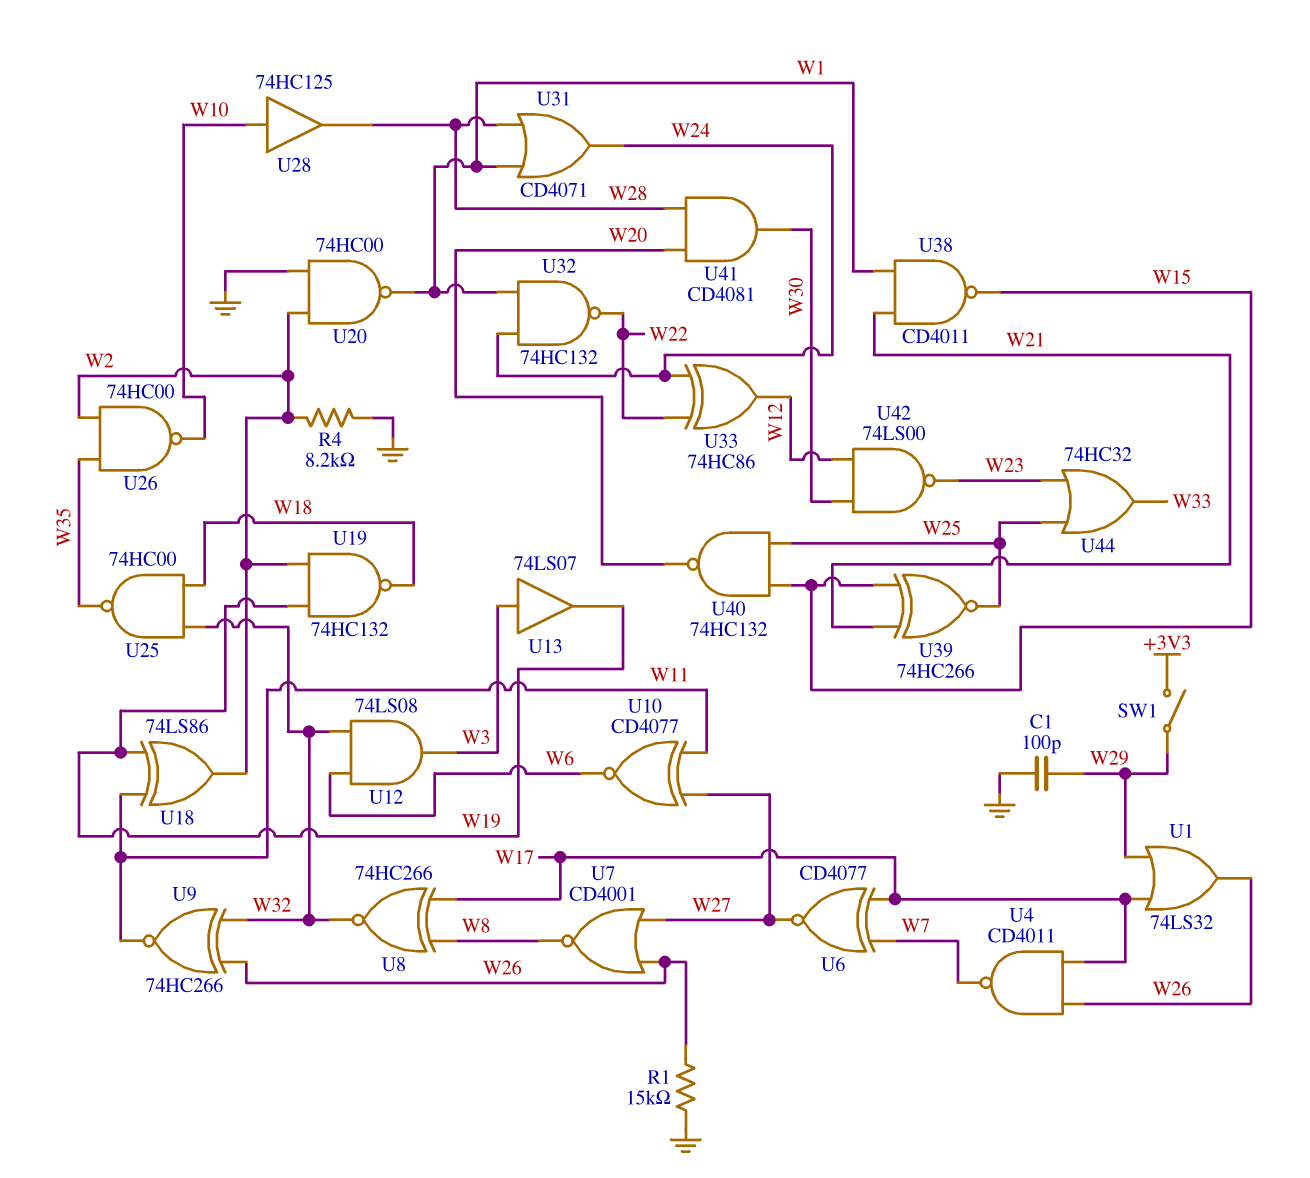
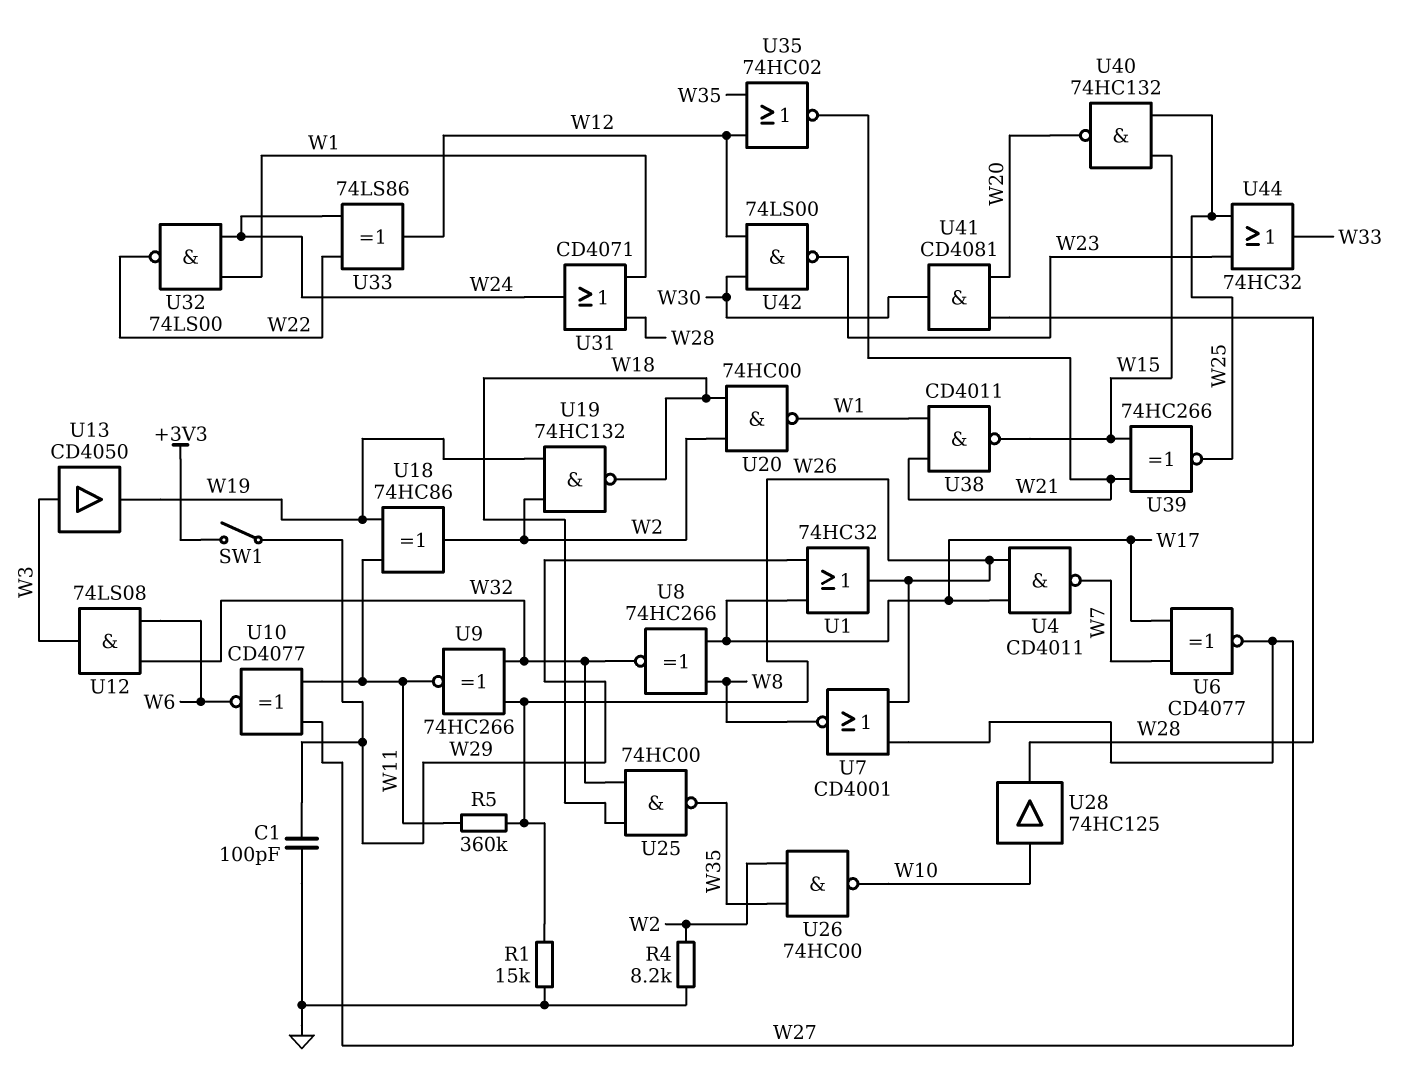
R5: none -> 360k (W11, W26)
U1: OR 74LS32 (in W17, in W29, out W26) -> OR 74HC32 (in W17, in W29, out W26)
U13: buffer 74LS07 (in W3, out W19) -> buffer CD4050 (in W3, out W19)
U18: XOR 74LS86 (in W11, in W19, out W2) -> XOR 74HC86 (in W11, in W19, out W2)
U20: NAND 74HC00 (in GND, in W2, out W1) -> NAND 74HC00 (in W2, in W18, out W1)
U32: NAND 74HC132 (in W1, in W24, out W22) -> NAND 74LS00 (in W1, in W24, out W22)
U33: XOR 74HC86 (in W22, in W24, out W12) -> XOR 74LS86 (in W22, in W24, out W12)
U35: none -> NOR 74HC02 (in W12, in W35, out W21)

